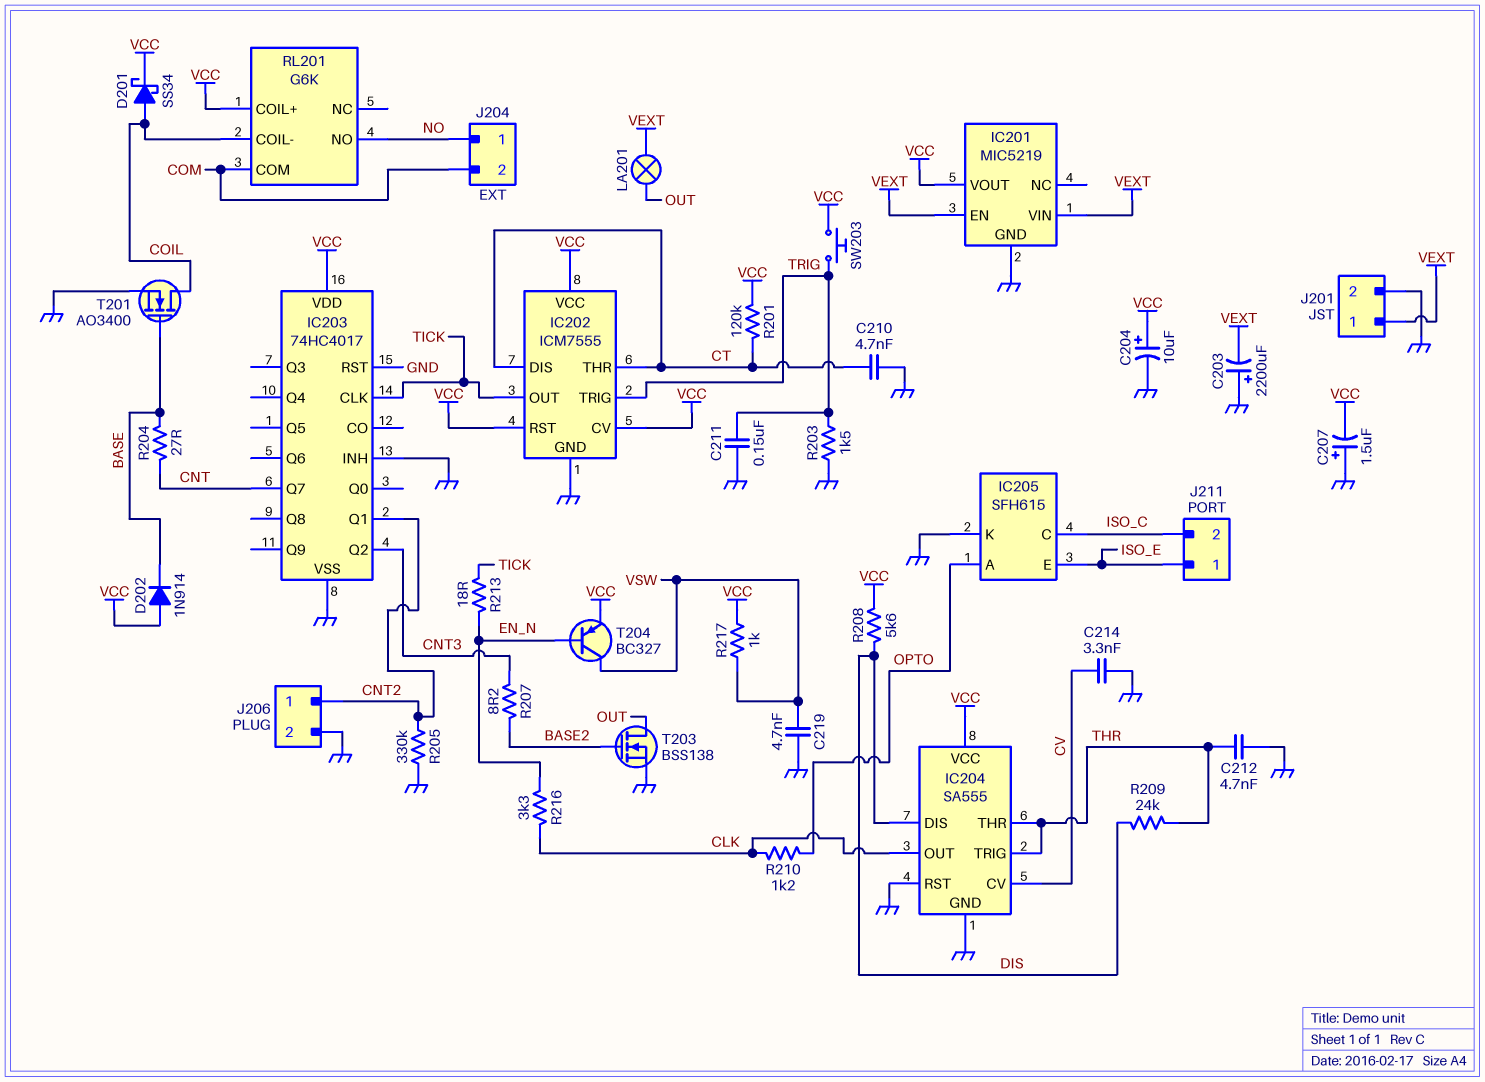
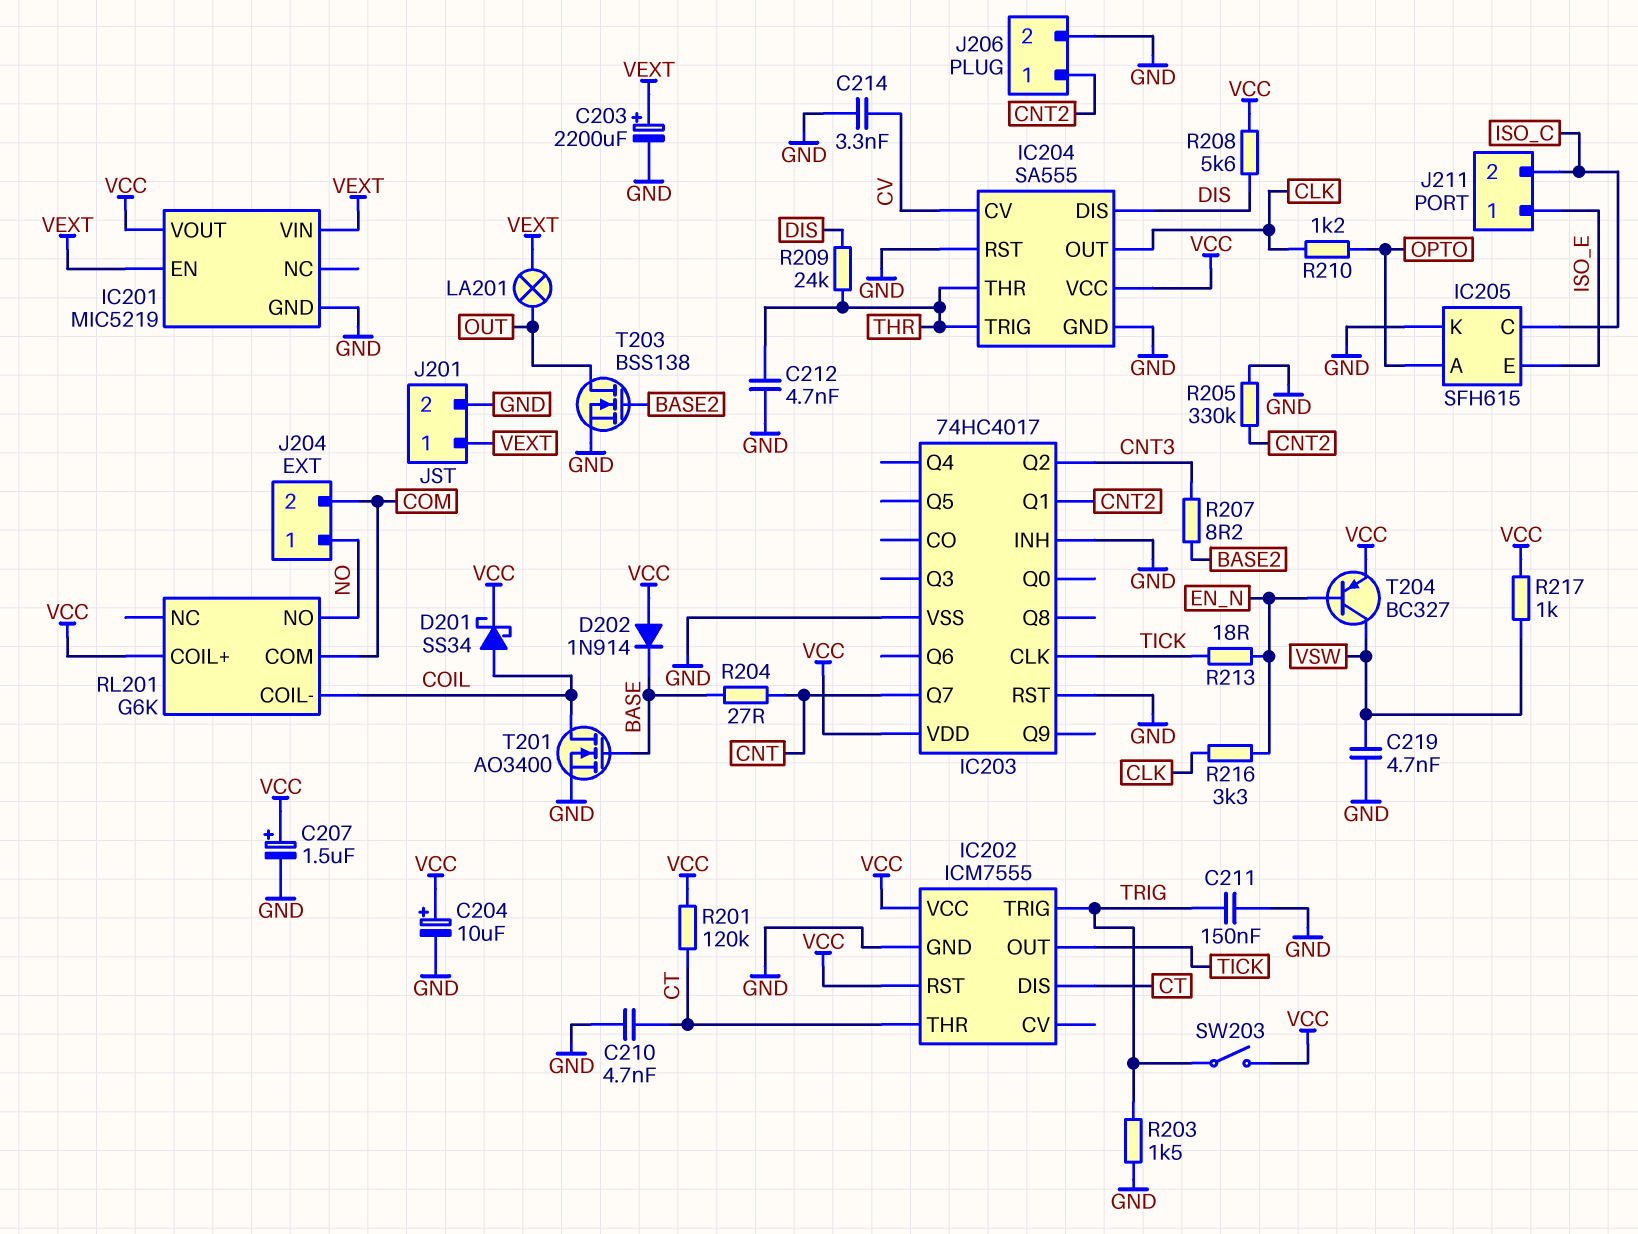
C203: 2200uF (plus GND, minus VEXT) -> 2200uF (plus VEXT, minus GND)
C207: 1.5uF (plus GND, minus VCC) -> 1.5uF (plus VCC, minus GND)
IC202 pin CV: VCC -> none
SW203: button (TRIG, VCC) -> switch (TRIG, VCC)

